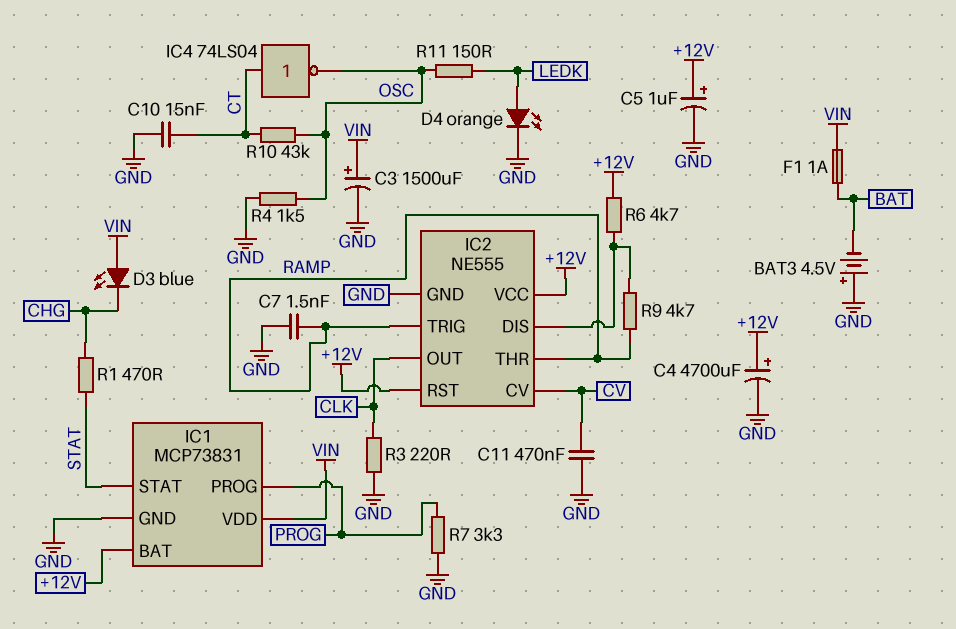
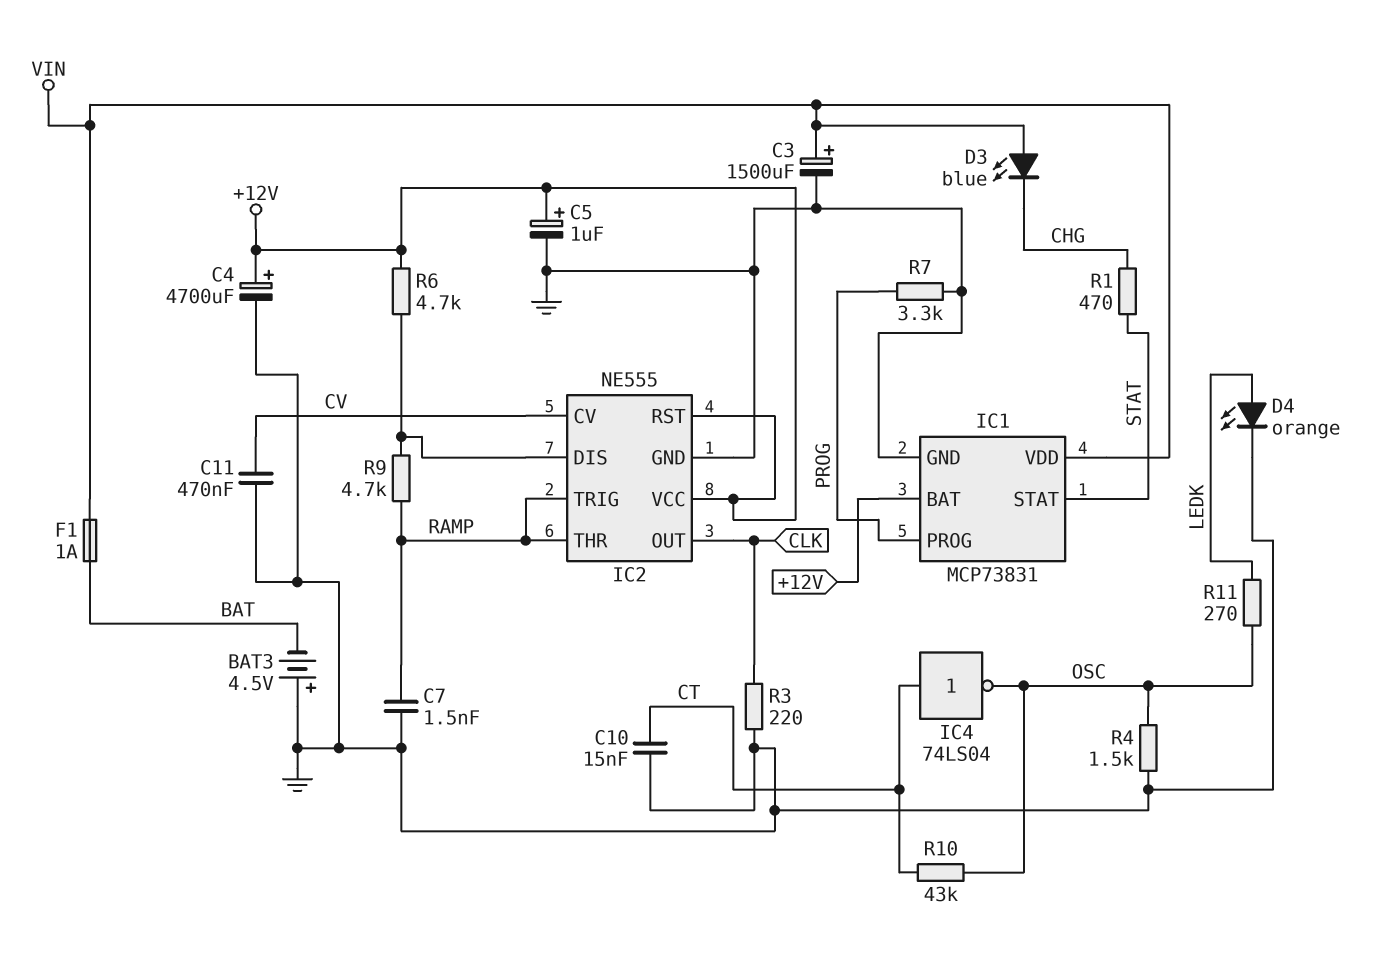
R11: 150 (LEDK, OSC) -> 270 (LEDK, OSC)

